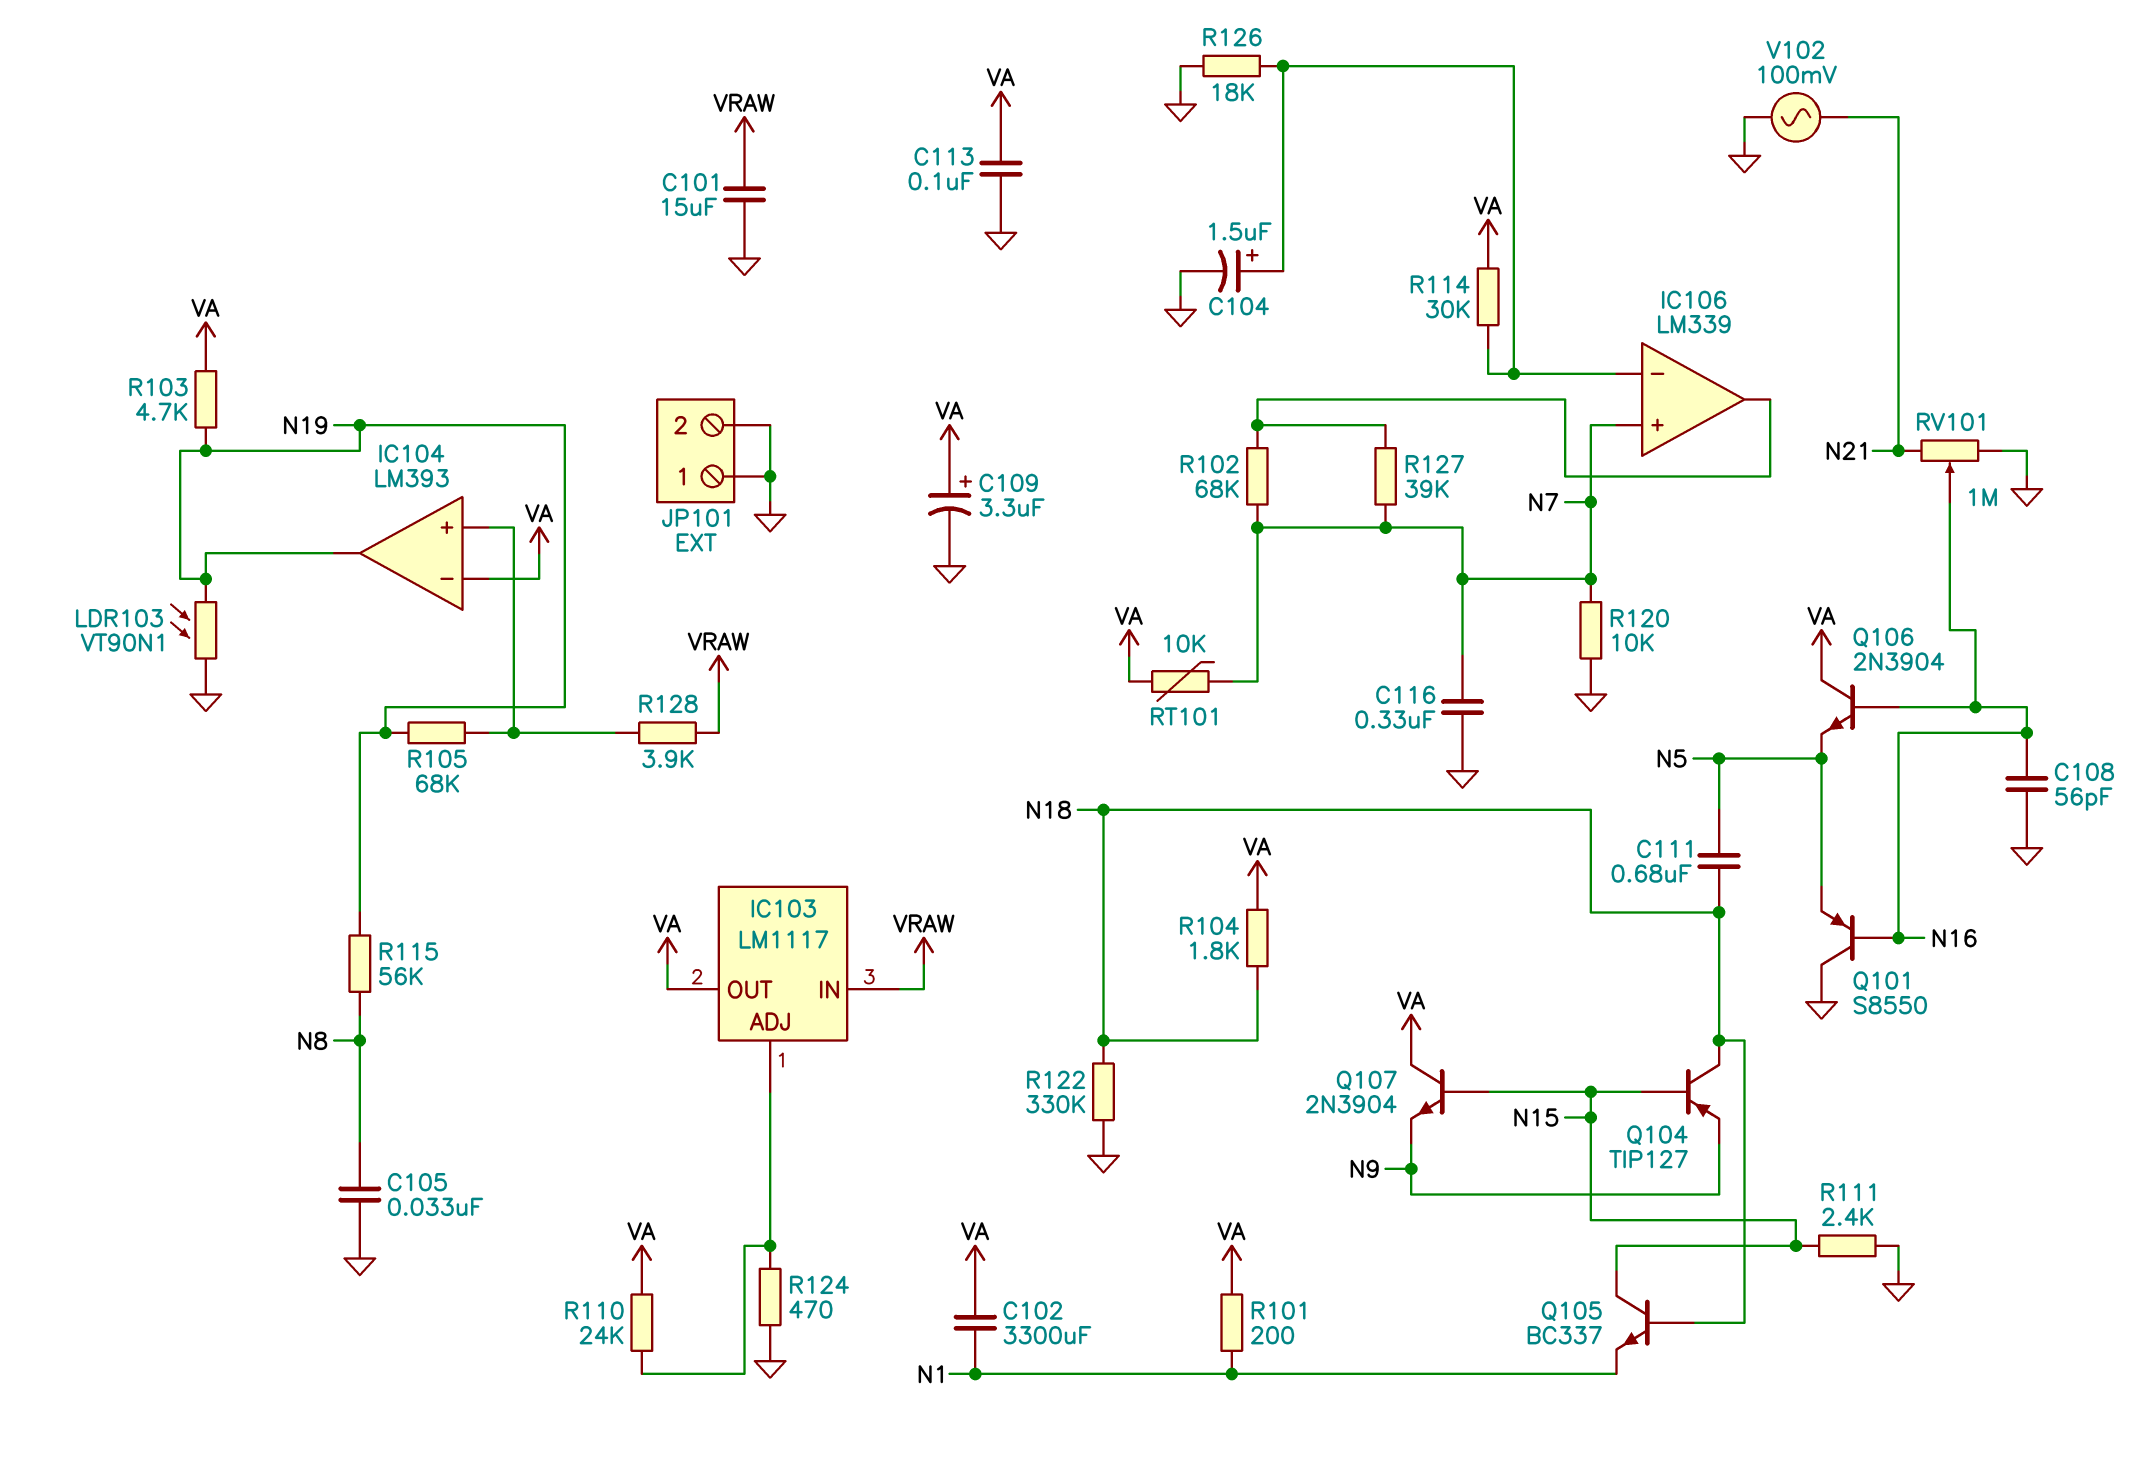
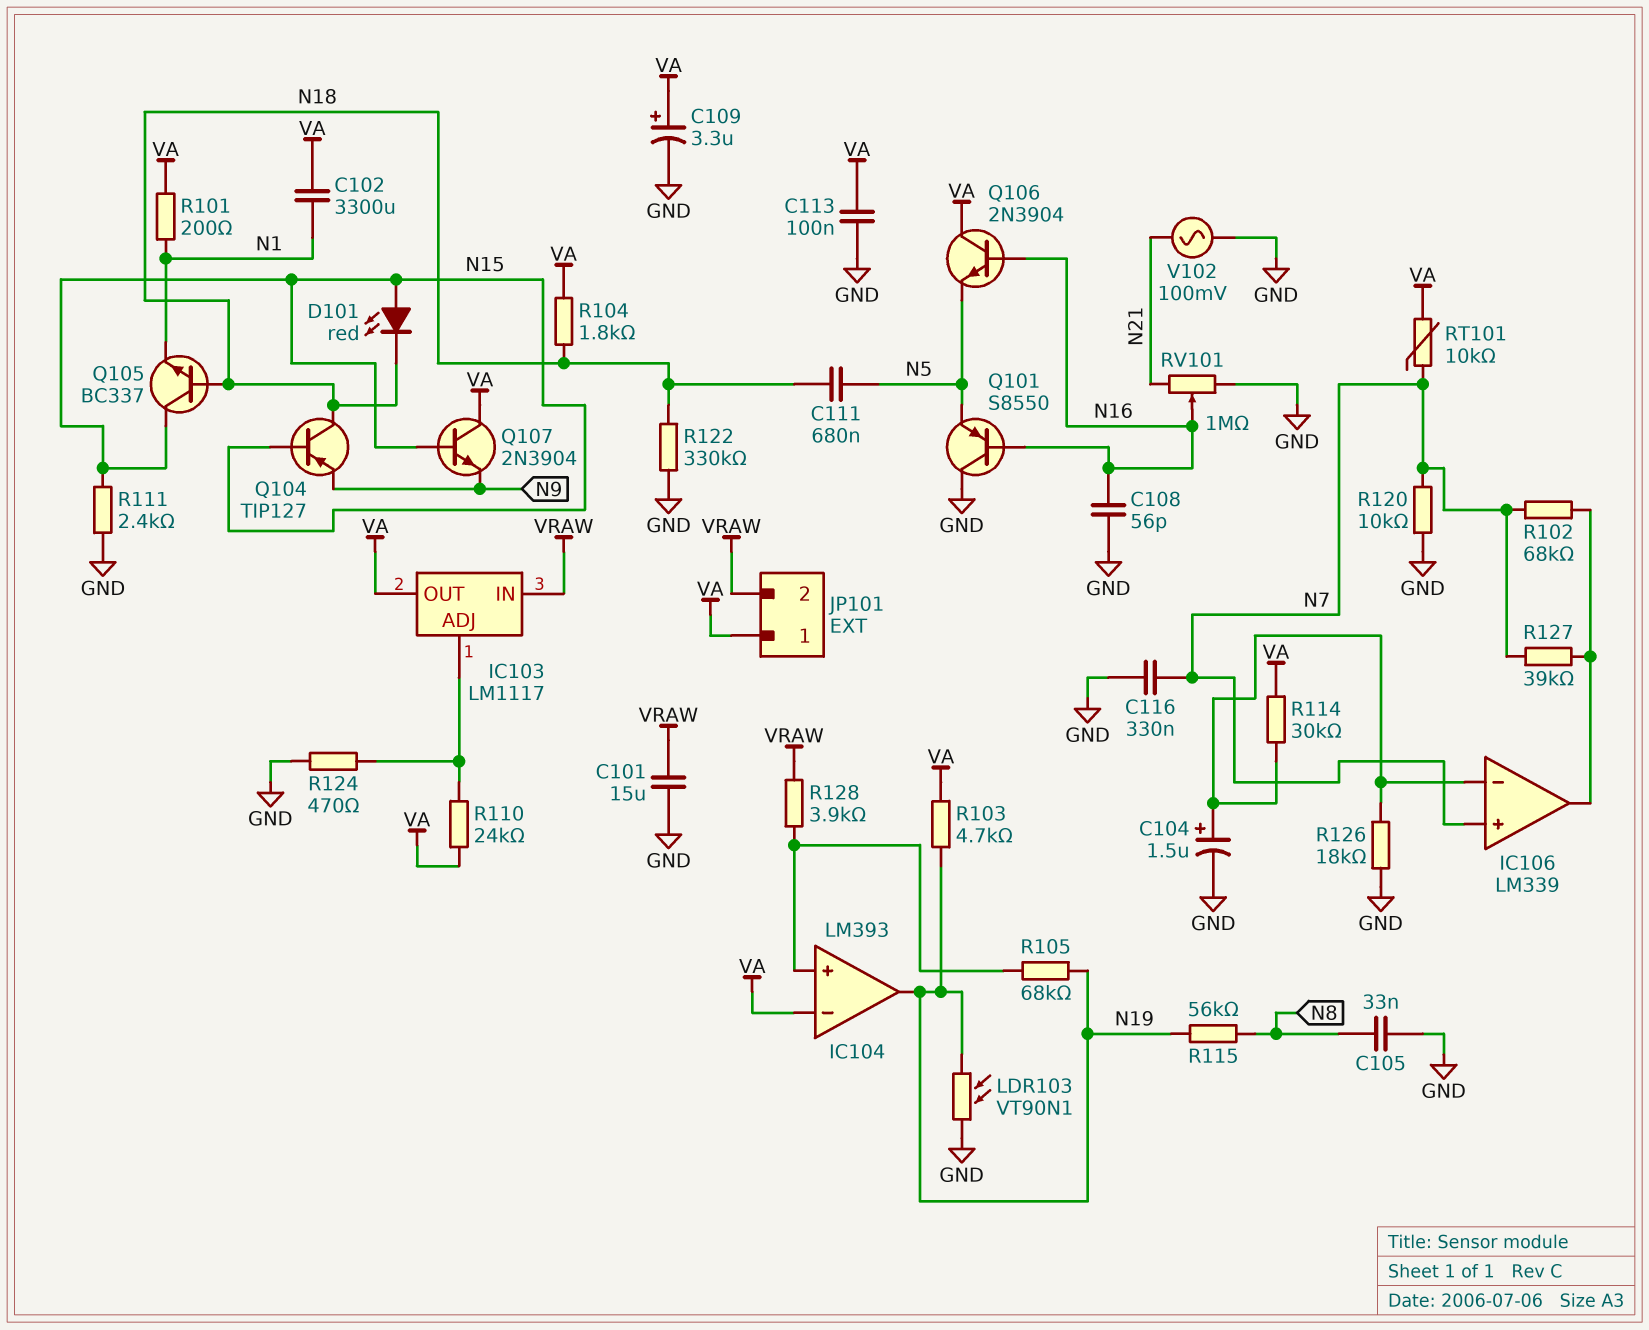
D101: none -> LED red (A N15, K N18)
JP101 pin 1: GND -> VA
JP101 pin 2: GND -> VRAW

